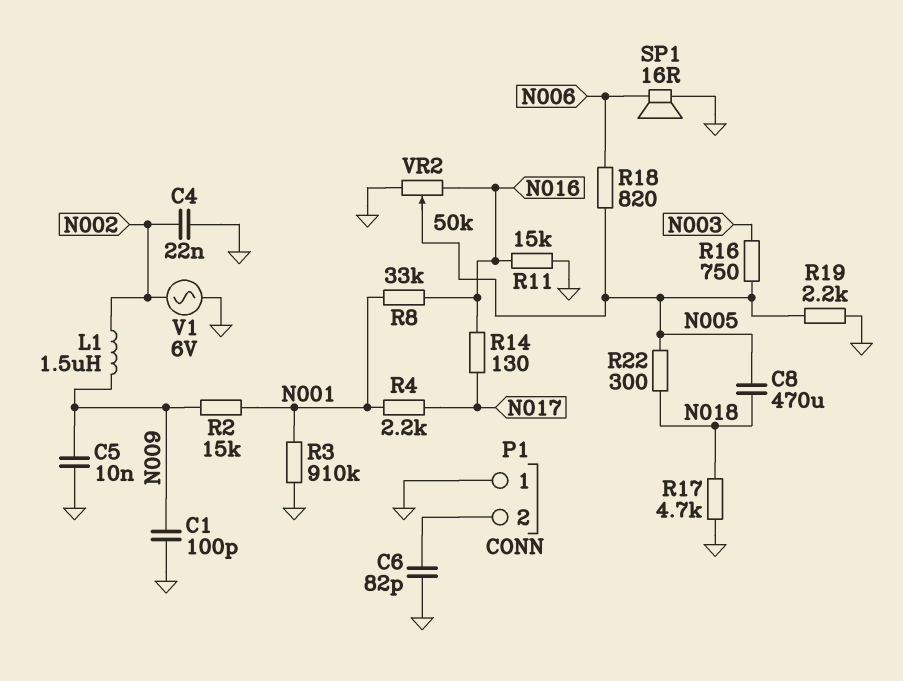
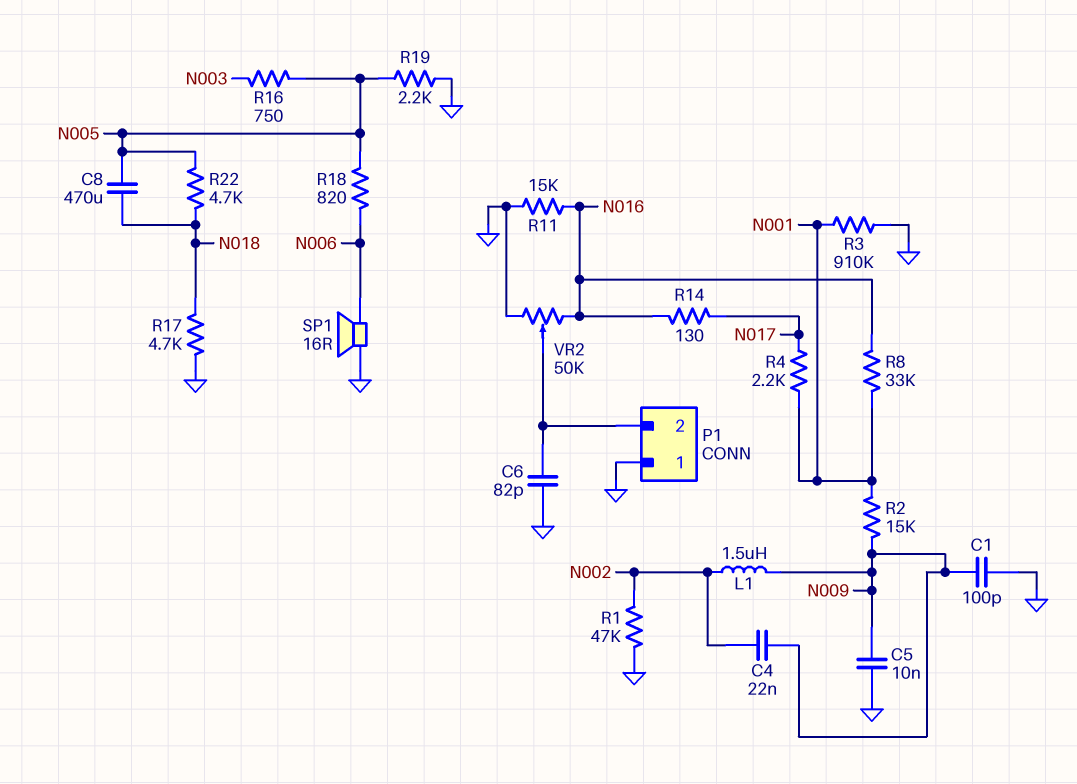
C4: 22nF (GND, N002) -> 22nF (N002, N009)
R1: none -> 47k (GND, N002)
R22: 300 (N005, N018) -> 4.7k (N005, N018)
V1: AC 6V (GND, N002) -> none
VR2: 50k (GND, N016, wiper N005) -> 50k (GND, N016, wiper P1/2)

